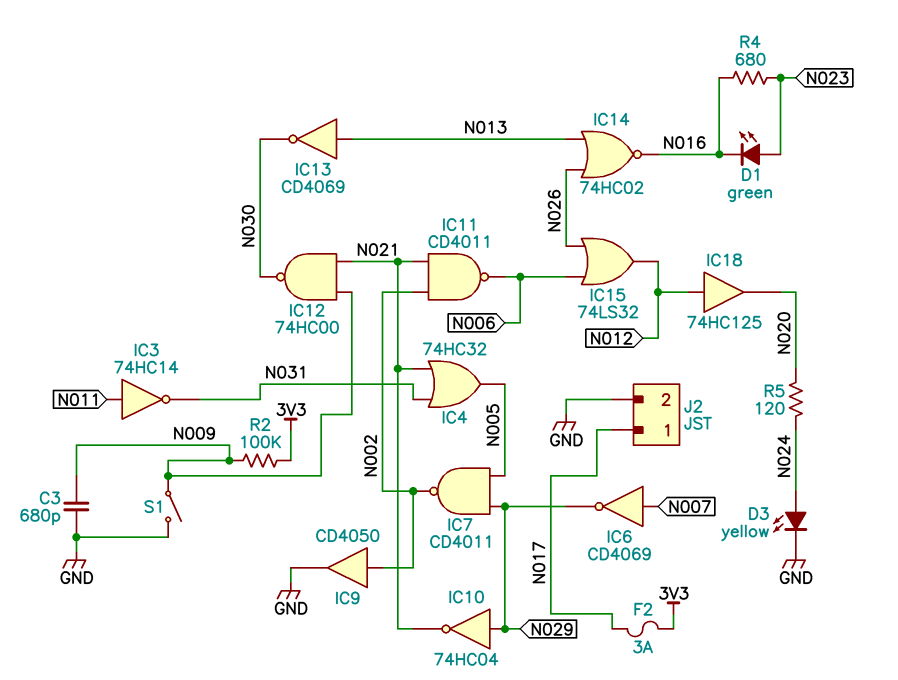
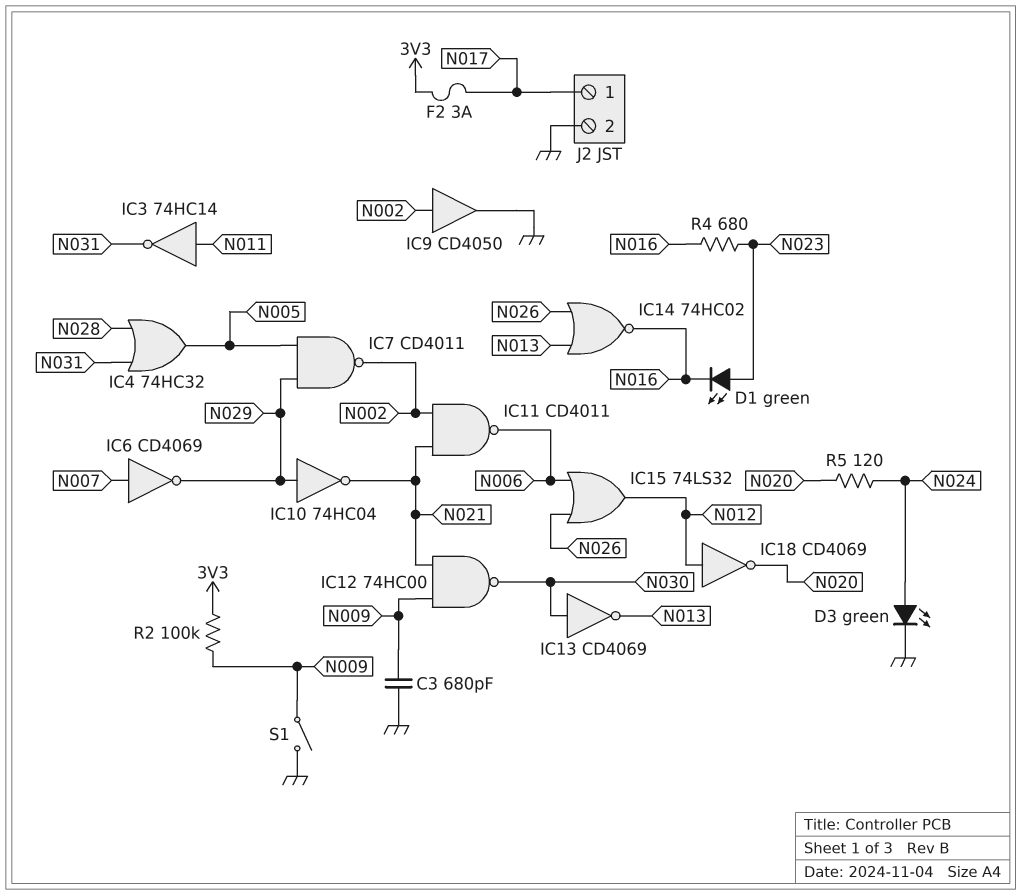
D3: LED yellow (A N024, K GND) -> LED green (A N024, K GND)
IC4: OR 74HC32 (in N021, in N031, out N005) -> OR 74HC32 (in N028, in N031, out N005)
IC13: NOT CD4069 (in N013, out N030) -> NOT CD4069 (in N030, out N013)
IC18: buffer 74HC125 (in N012, out N020) -> NOT CD4069 (in N012, out N020)

